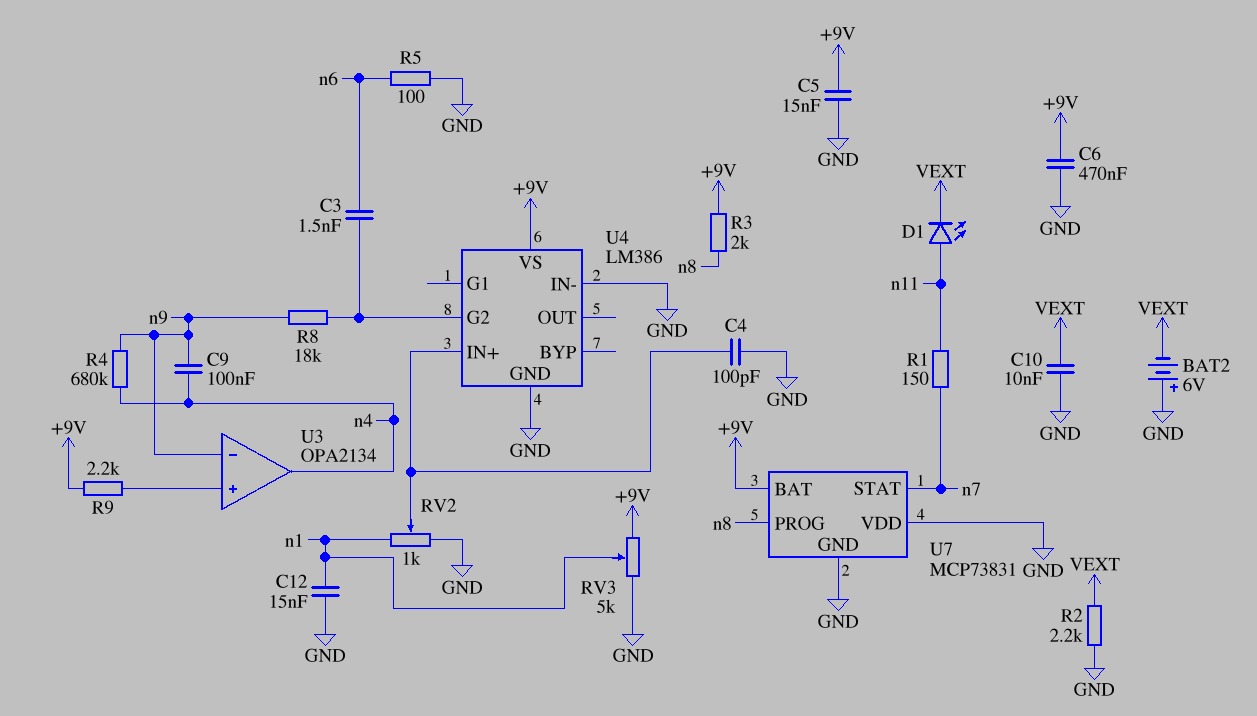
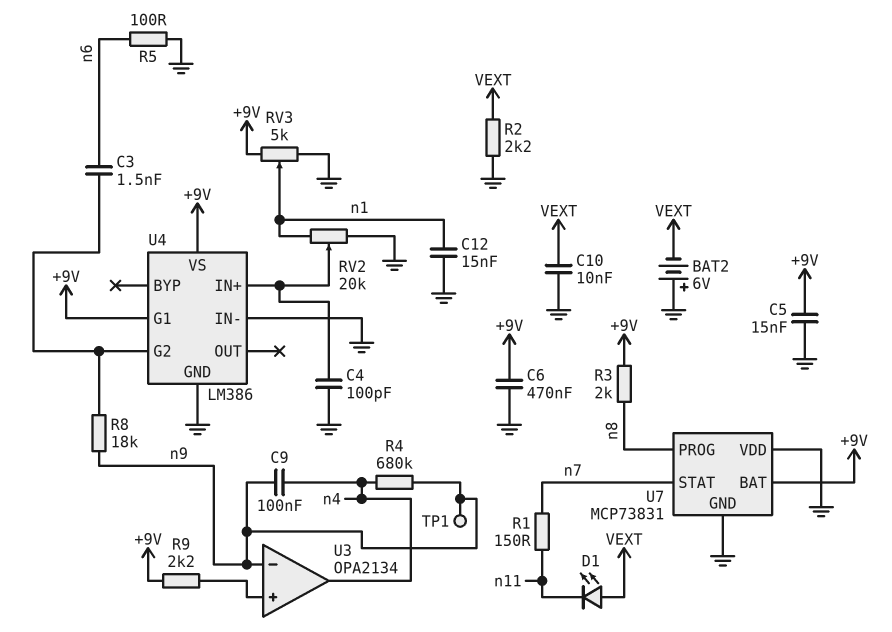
D1: LED (A n11, K VEXT) -> LED (A VEXT, K n11)
RV2: 1k (GND, n1, wiper U4/IN+) -> 20k (GND, n1, wiper U4/IN+)
TP1: none -> test point (n9)
U4 pin G1: none -> +9V

